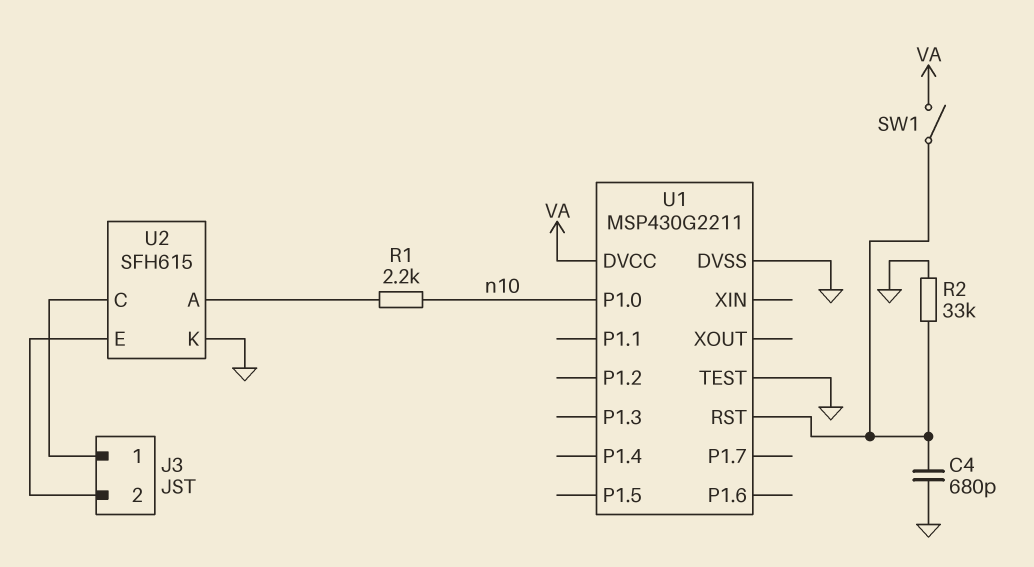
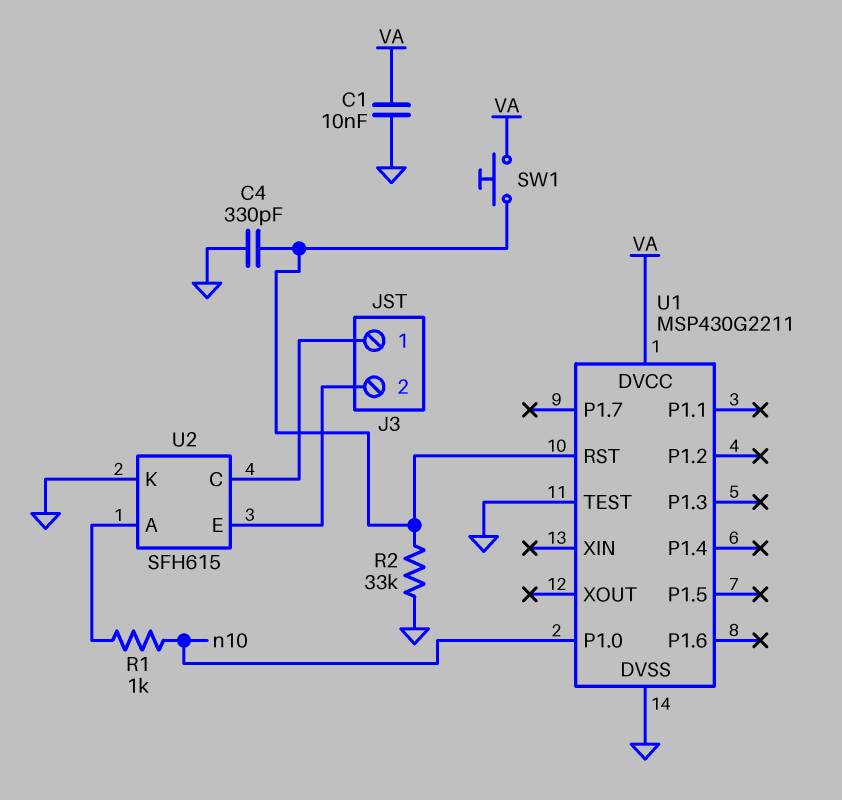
C1: none -> 10nF (GND, VA)
C4: 680pF (GND, U1/RST) -> 330pF (GND, U1/RST)
R1: 2.2k (U2/A, n10) -> 1k (U2/A, n10)
SW1: switch (U1/RST, VA) -> button (U1/RST, VA)

